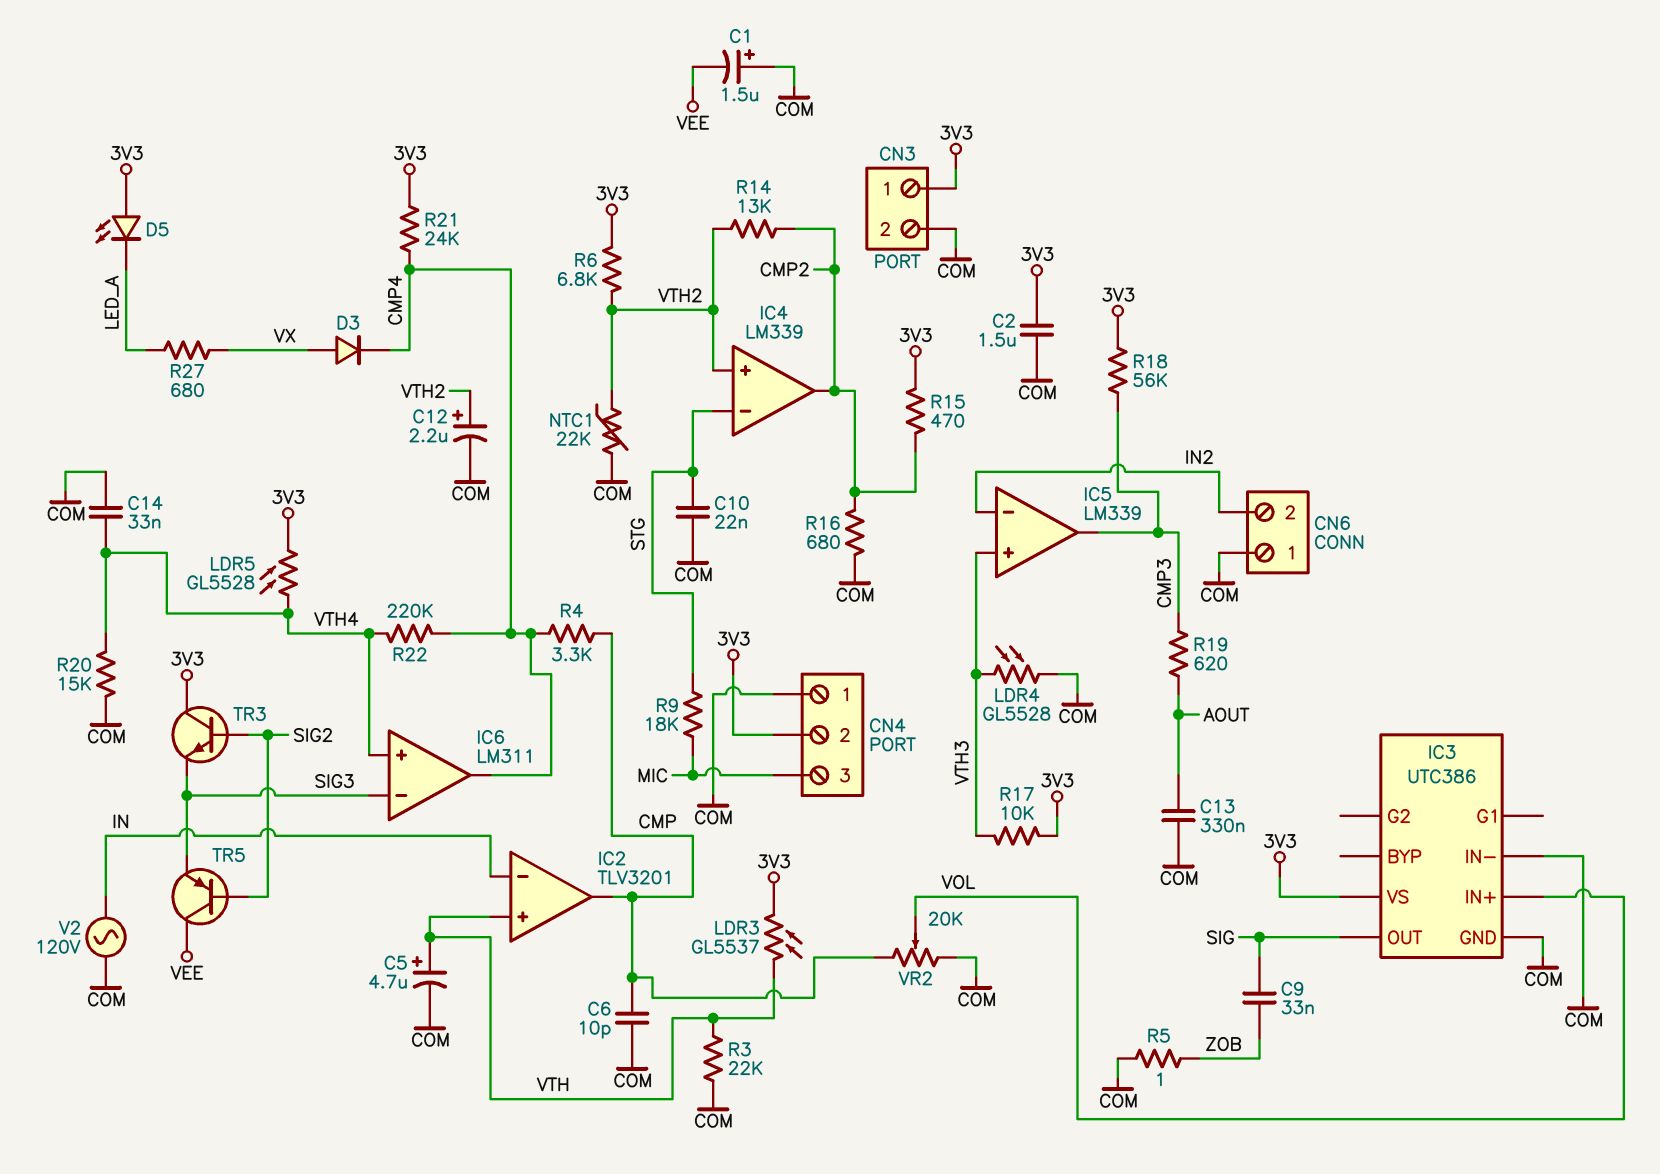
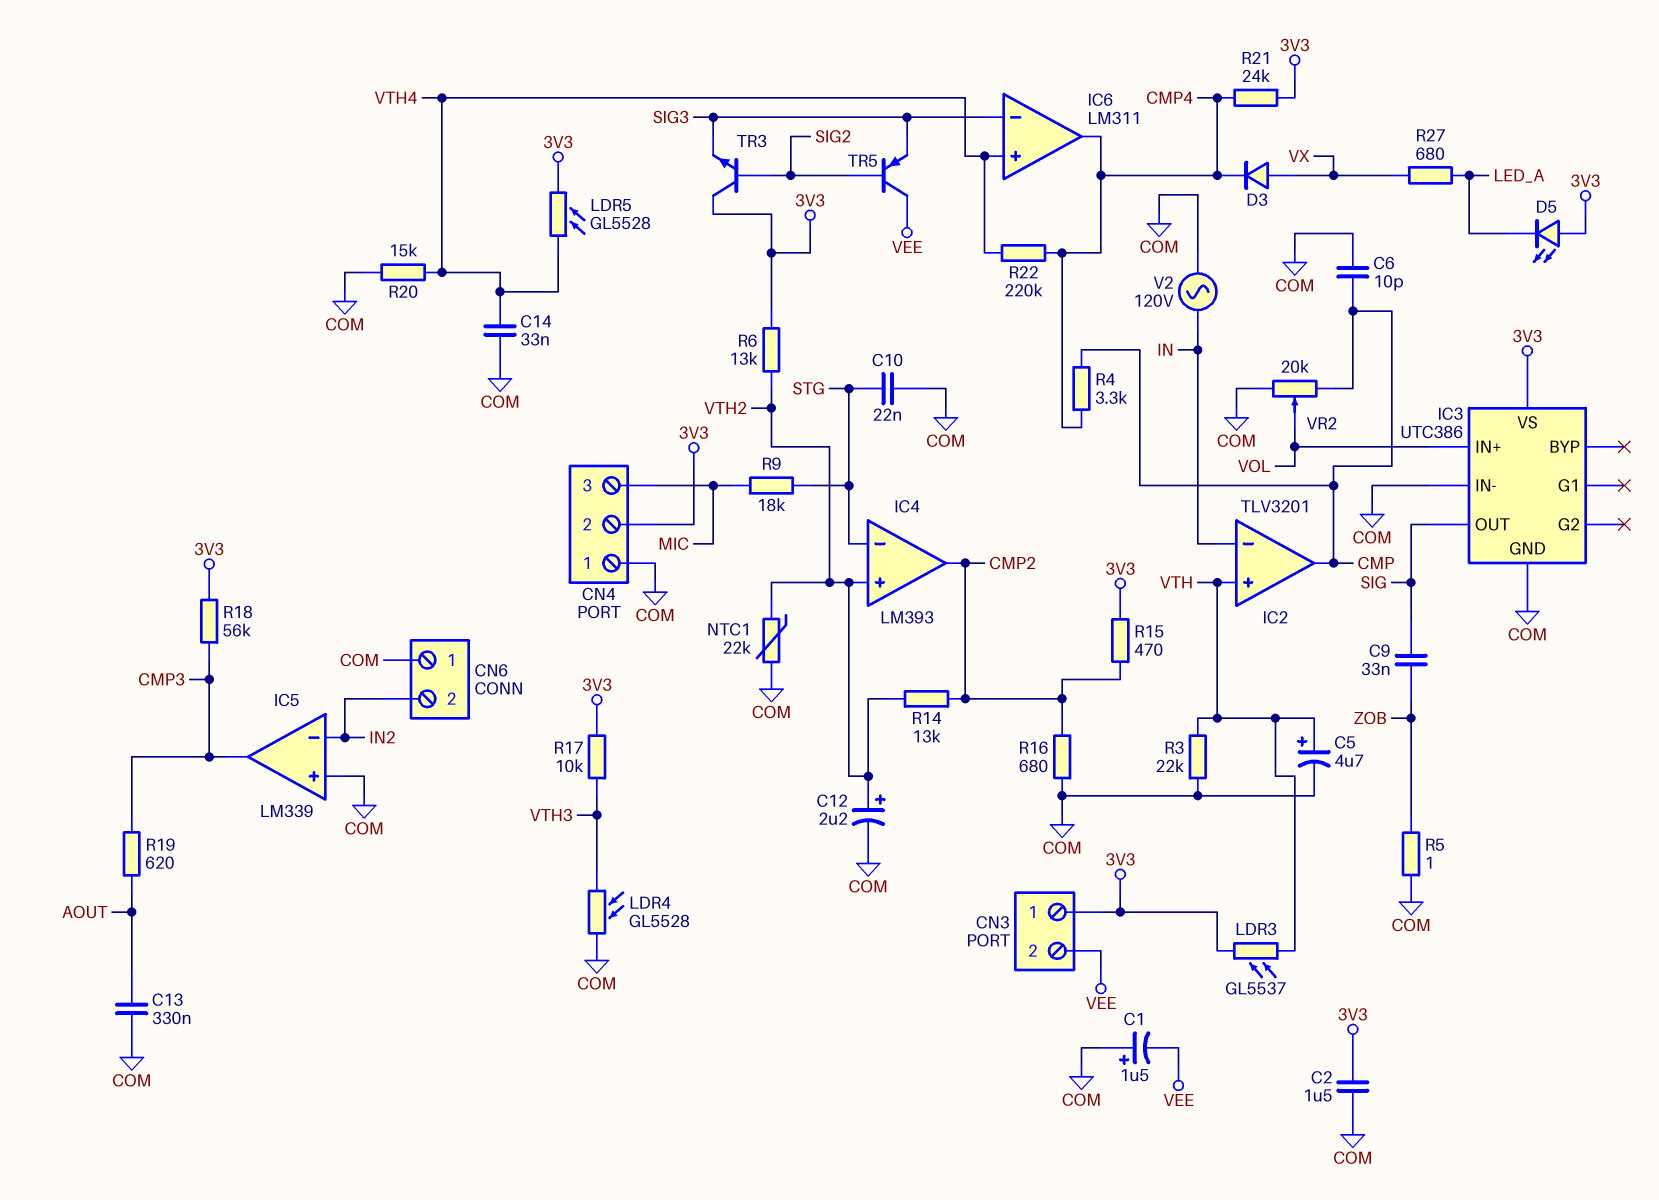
CN3 pin 2: COM -> VEE
IC4: LM339 -> LM393
IC5 pin in+: VTH3 -> COM
R6: 6.8k (3V3, VTH2) -> 13k (3V3, VTH2)

